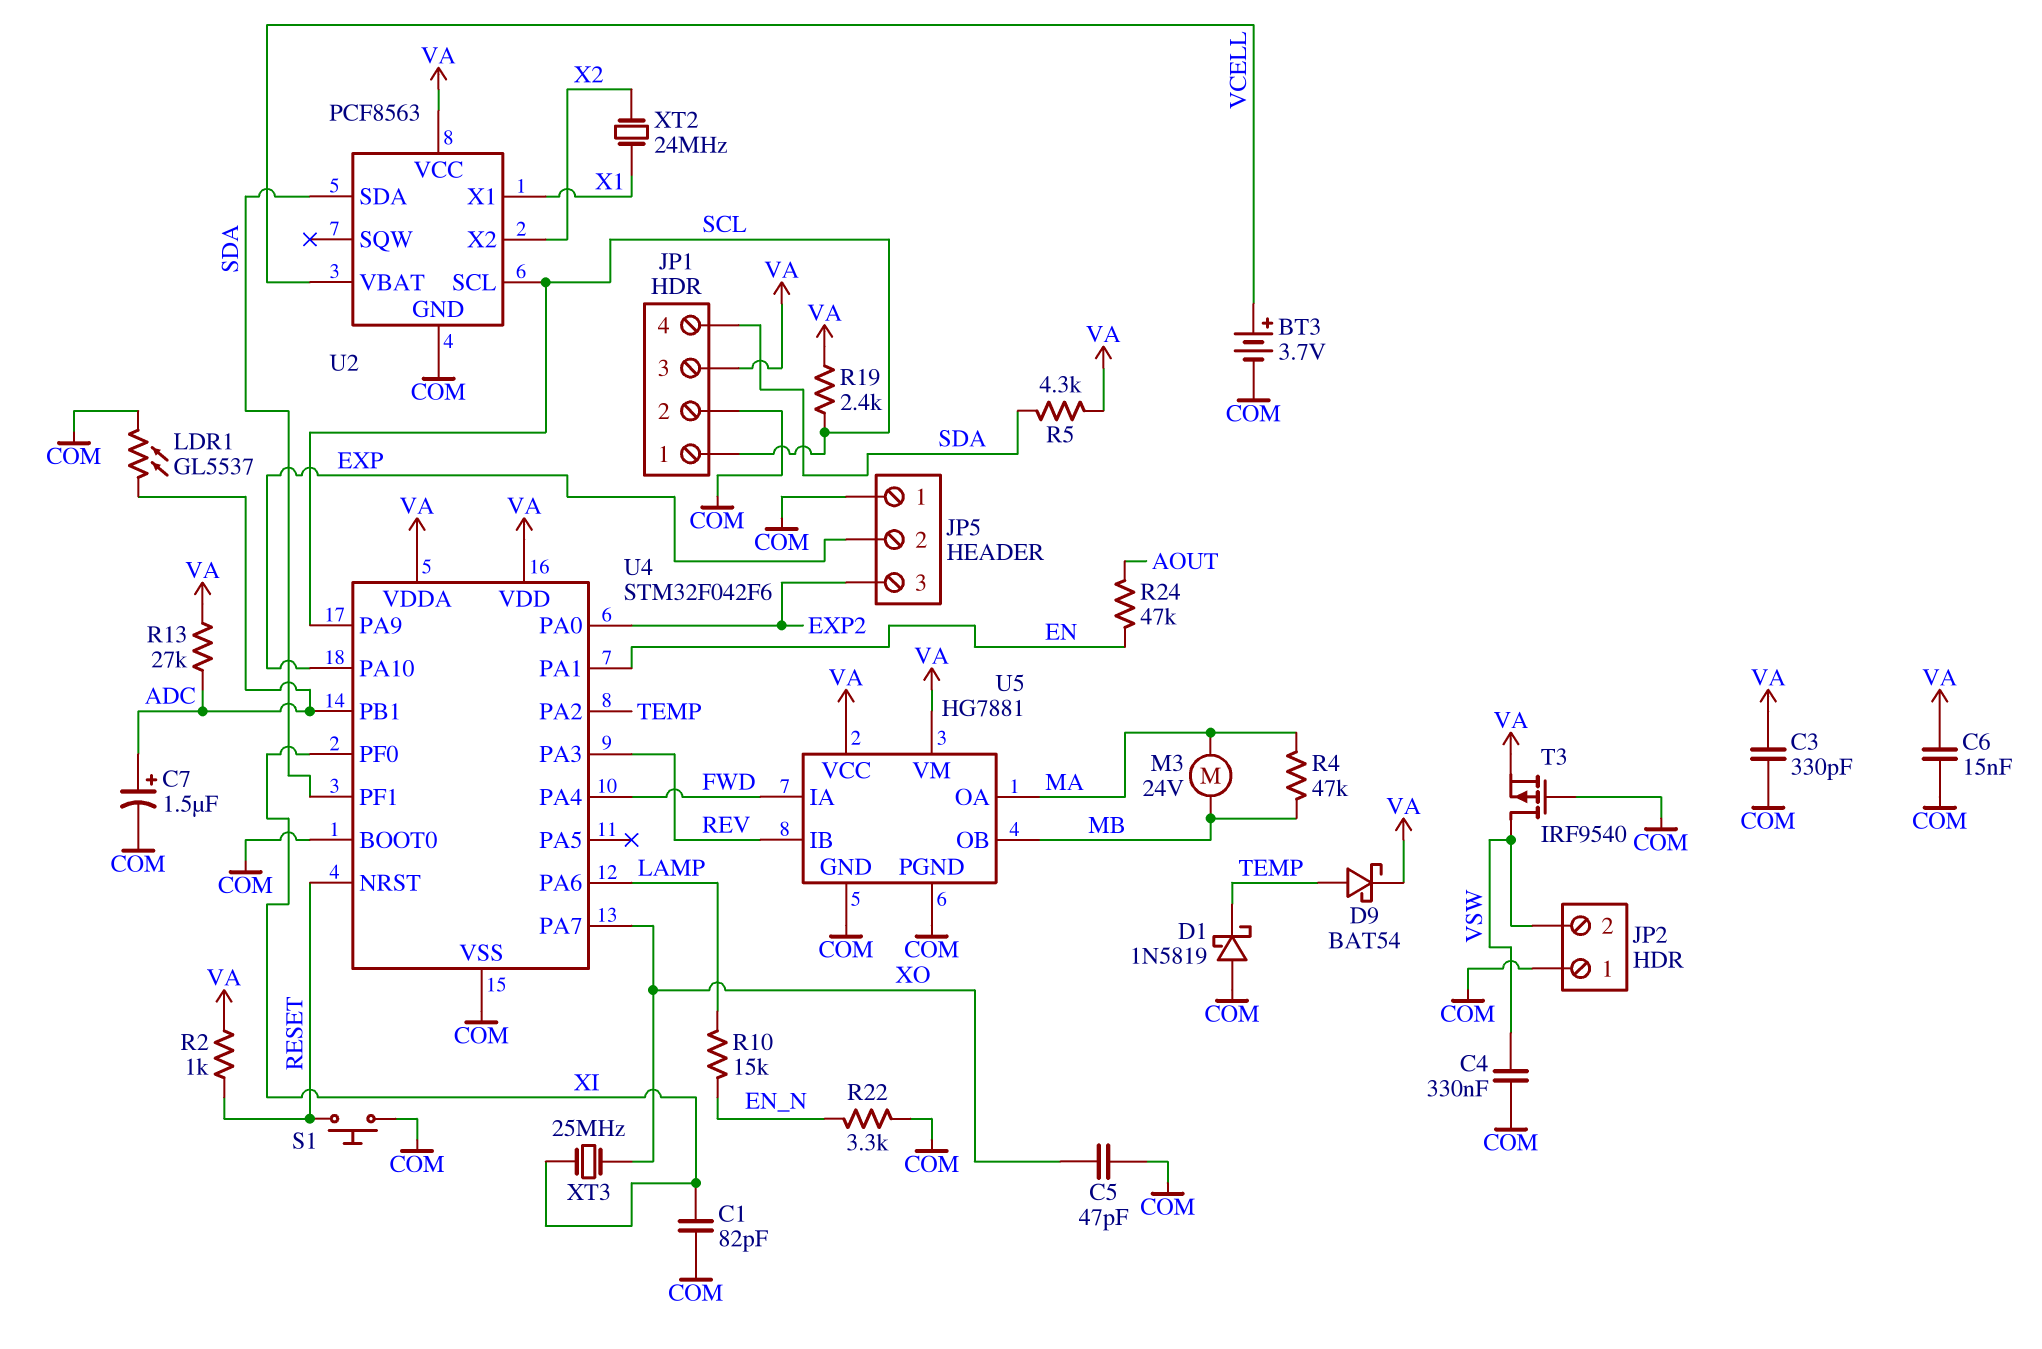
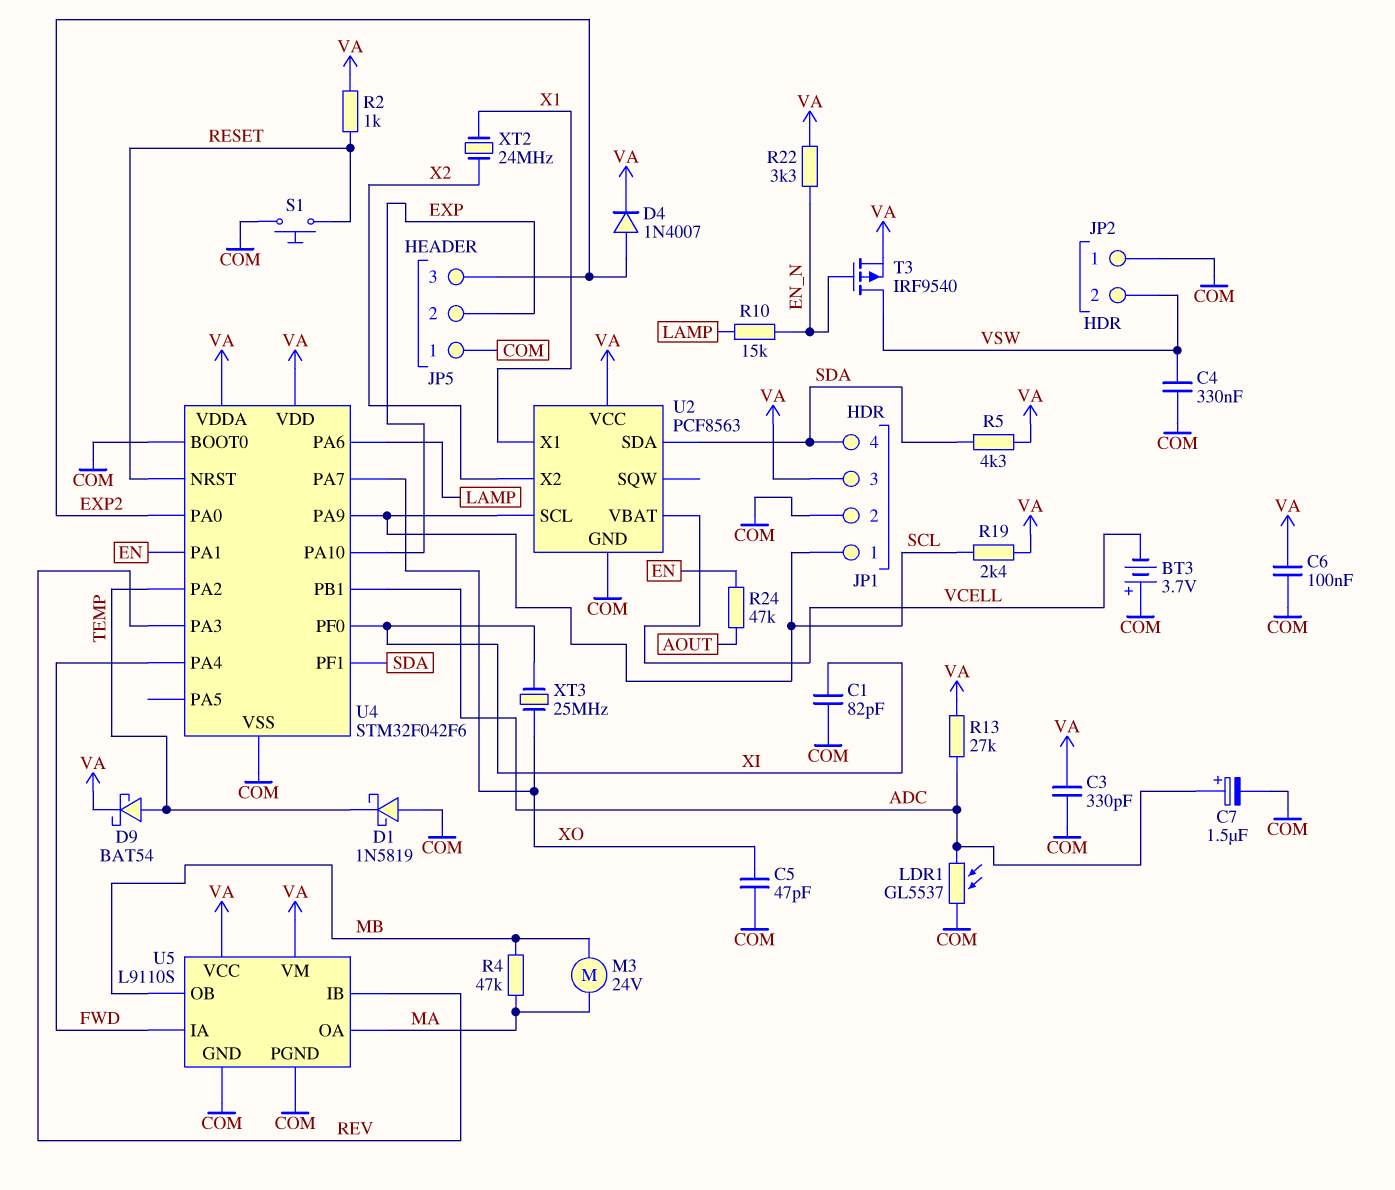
BT3: 3.7V (plus VCELL, minus COM) -> 3.7V (plus COM, minus VCELL)
C6: 15nF (COM, VA) -> 100nF (COM, VA)
D4: none -> diode 1N4007 (A EXP2, K VA)
R22: 3.3k (COM, EN_N) -> 3.3k (EN_N, VA)
T3: PMOS IRF9540 (G COM, D VSW, S VA) -> PMOS IRF9540 (G EN_N, D VSW, S VA)
U5: HG7881 -> L9110S

